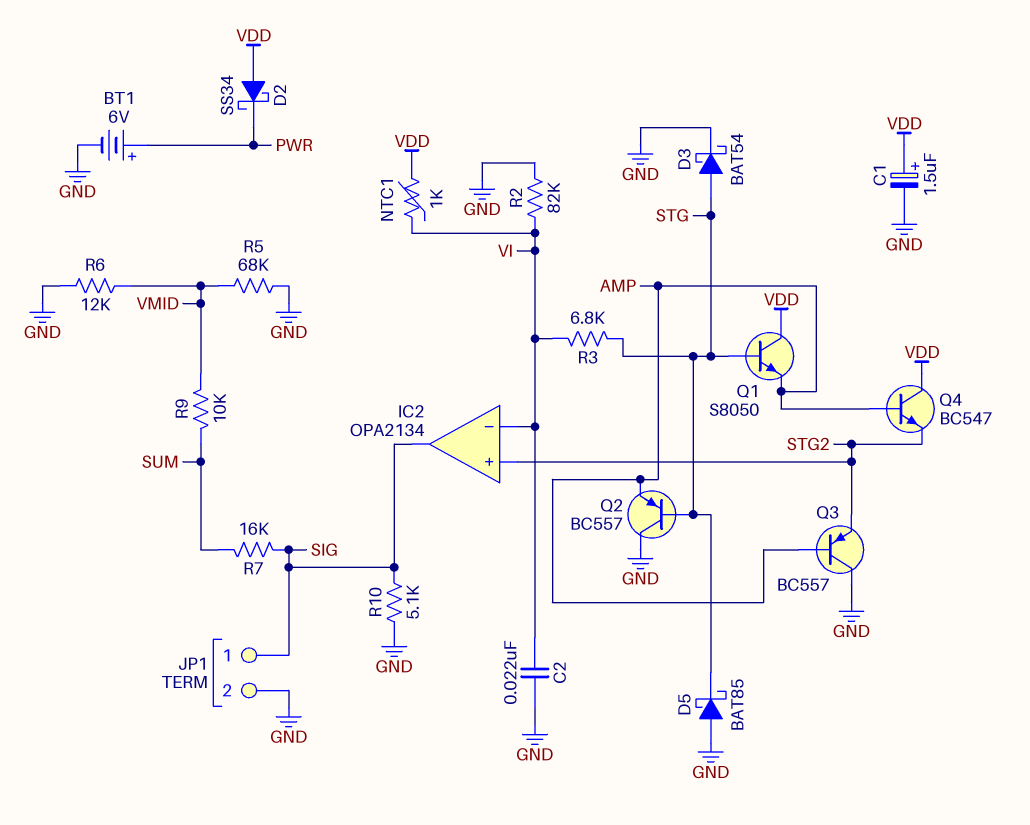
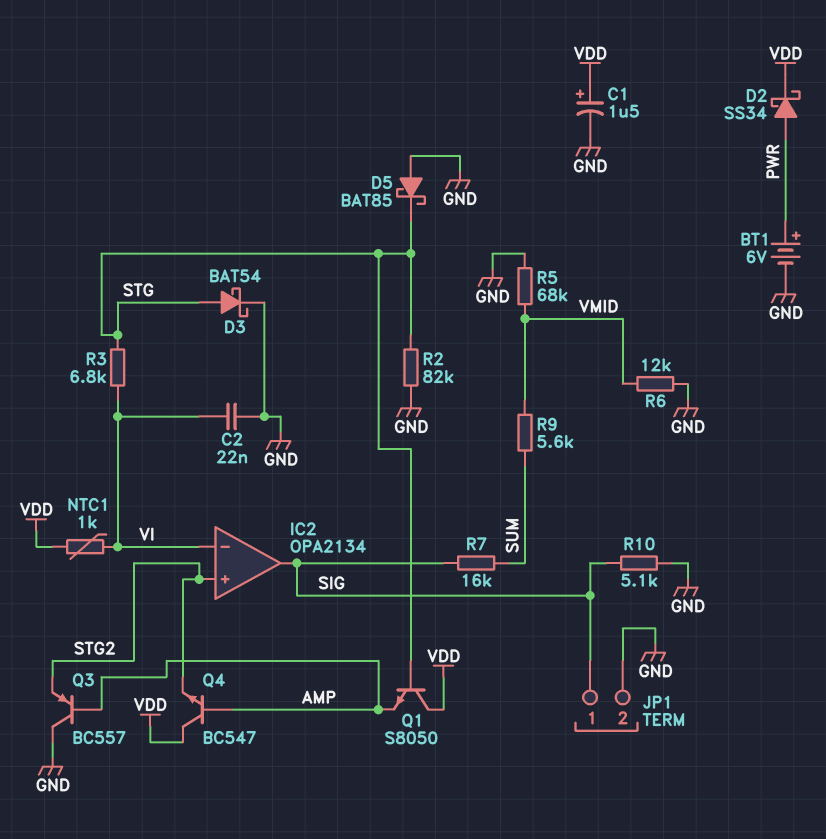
D2: schottky SS34 (A VDD, K PWR) -> schottky SS34 (A PWR, K VDD)
Q2: PNP BC557 (B STG, C GND, E AMP) -> none
R2: 82k (GND, VI) -> 82k (GND, STG)
R9: 10k (SUM, VMID) -> 5.6k (SUM, VMID)

